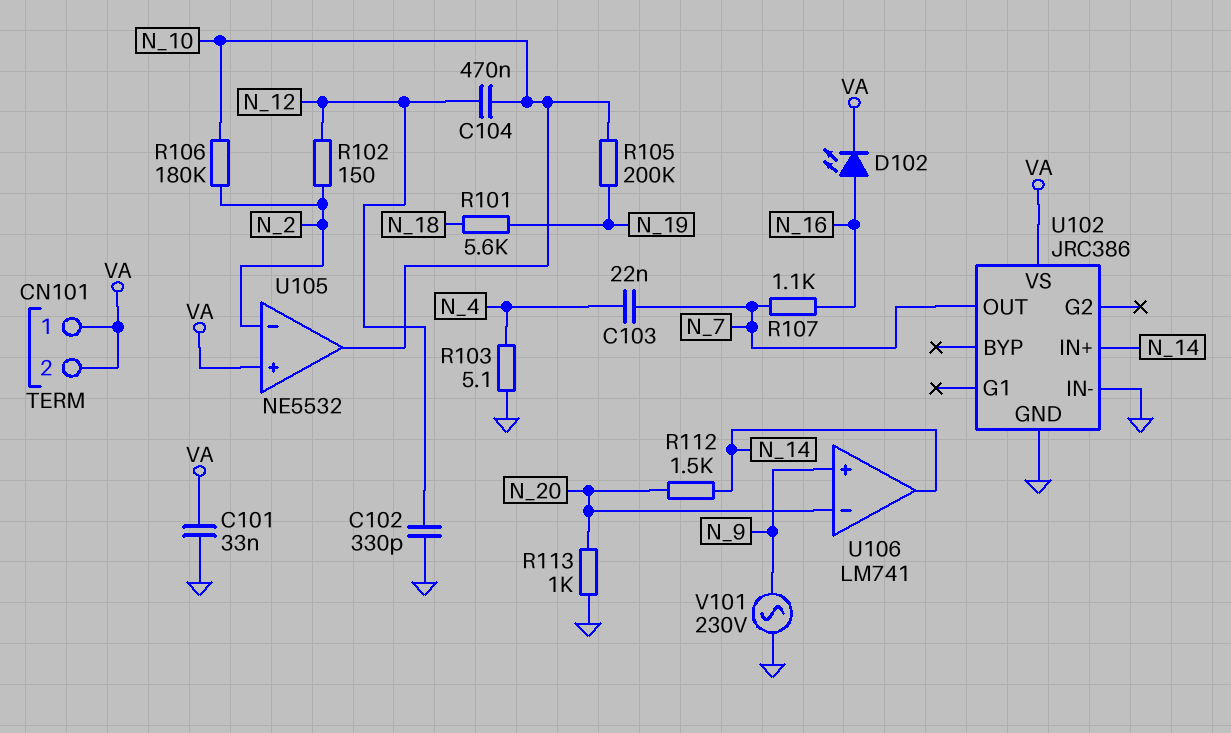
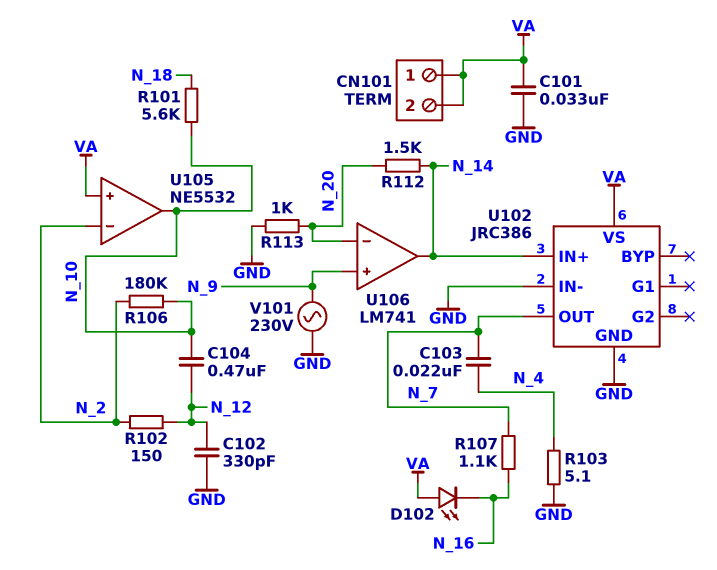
D102: LED (A N_16, K VA) -> LED (A VA, K N_16)
R101: 5.6k (N_18, N_19) -> 5.6k (N_10, N_18)
R105: 200k (N_10, N_19) -> none

